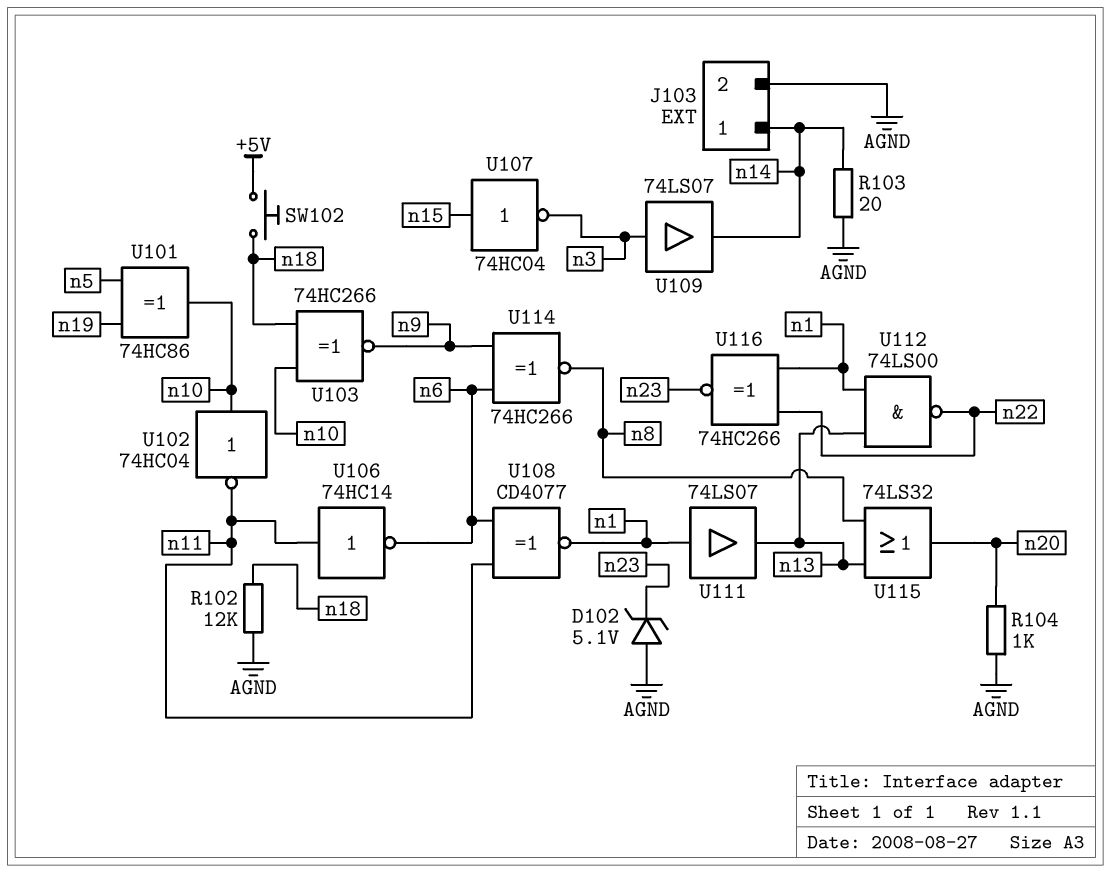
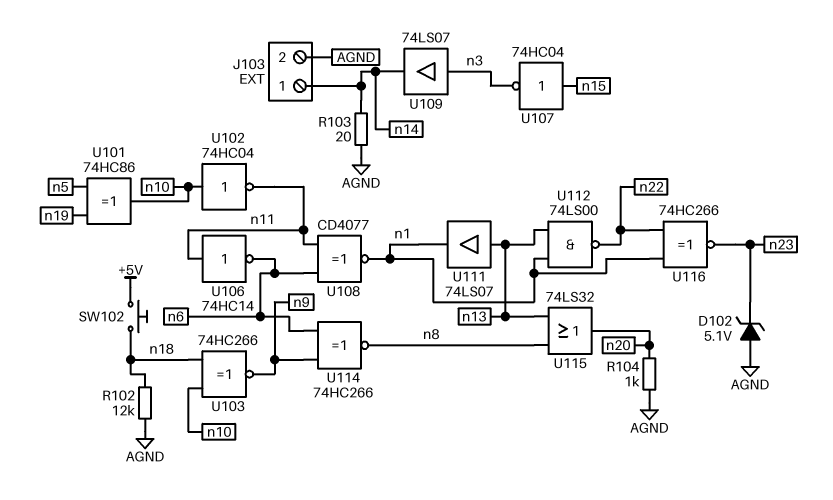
U111: buffer 74LS07 (in n1, out n13) -> buffer 74LS07 (in n13, out n1)

